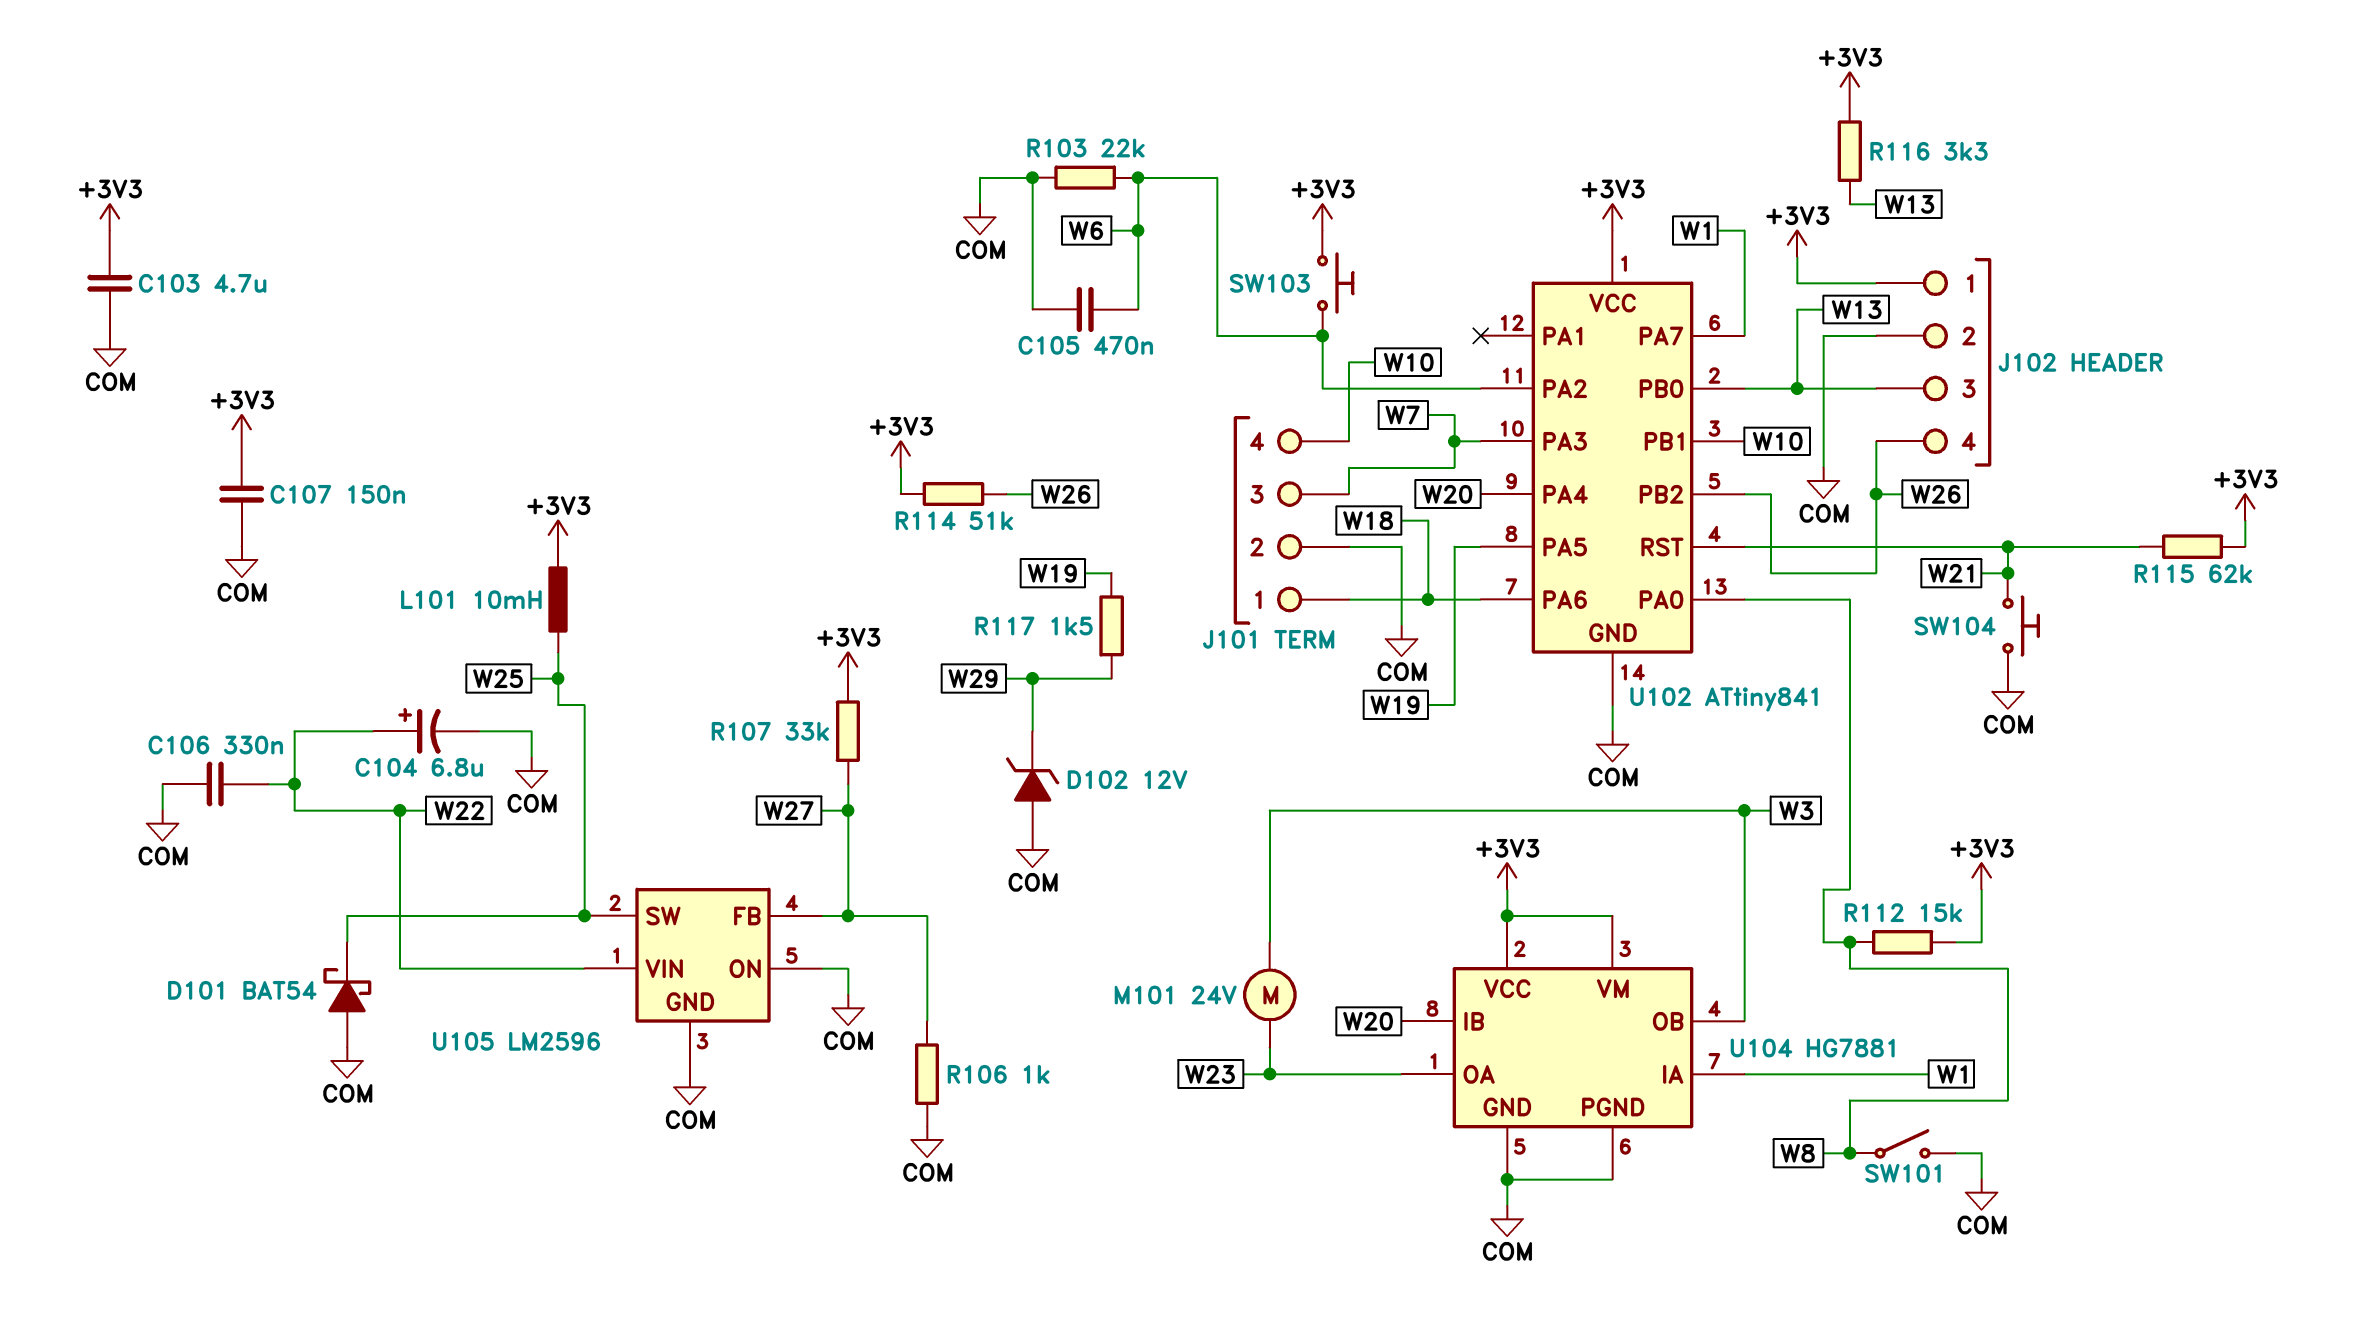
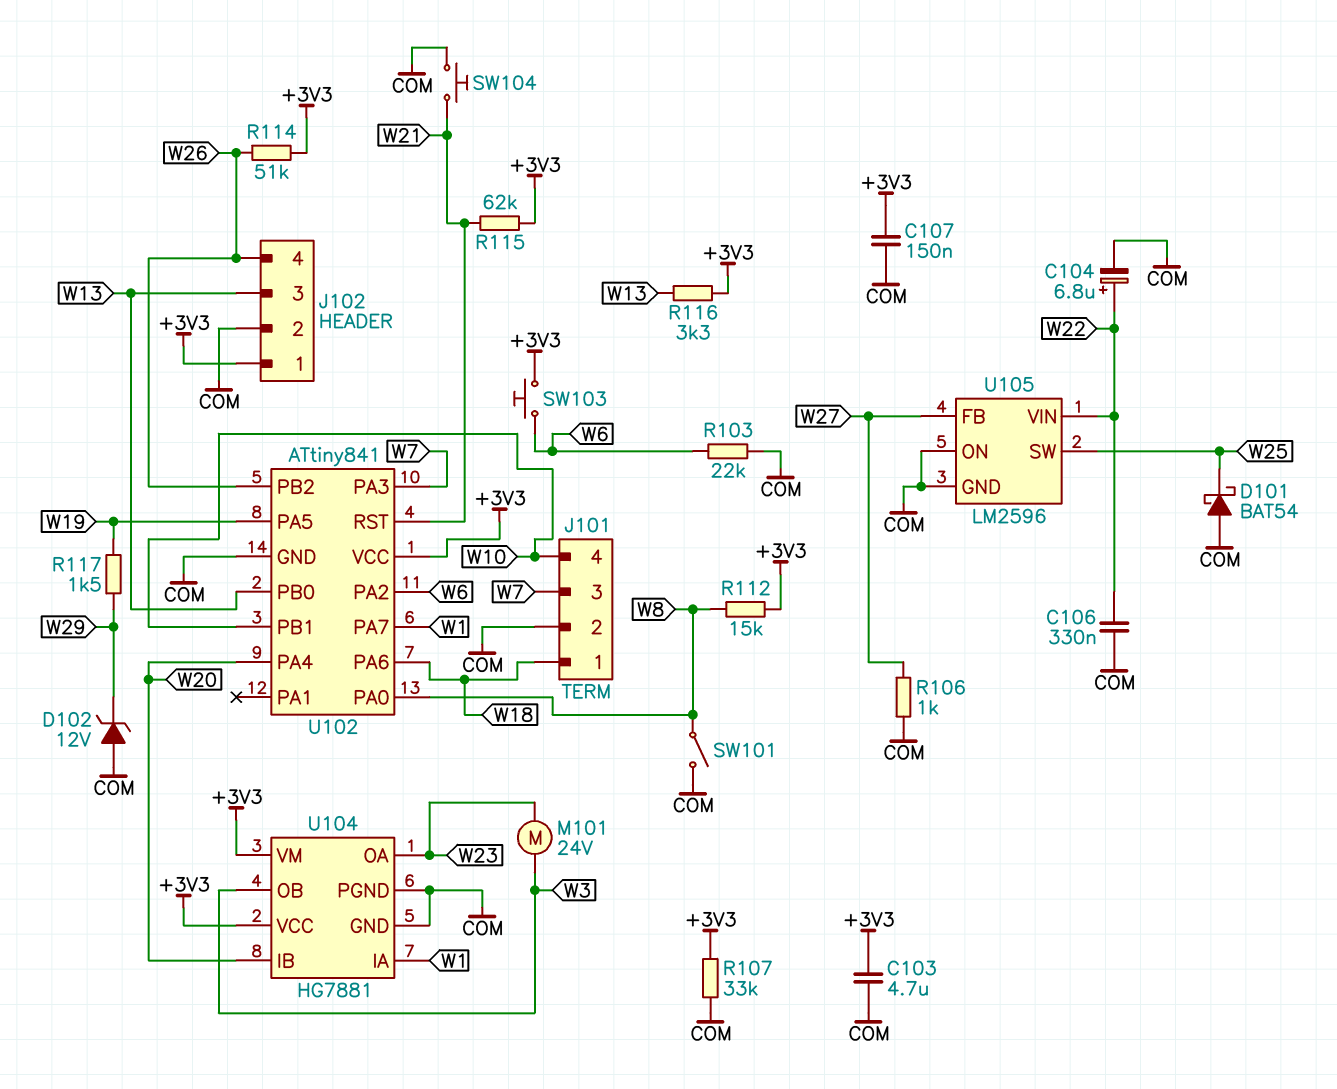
C105: 470nF (COM, W6) -> none
L101: 10mH (+3V3, W25) -> none
R107: 33k (+3V3, W27) -> 33k (+3V3, COM)

